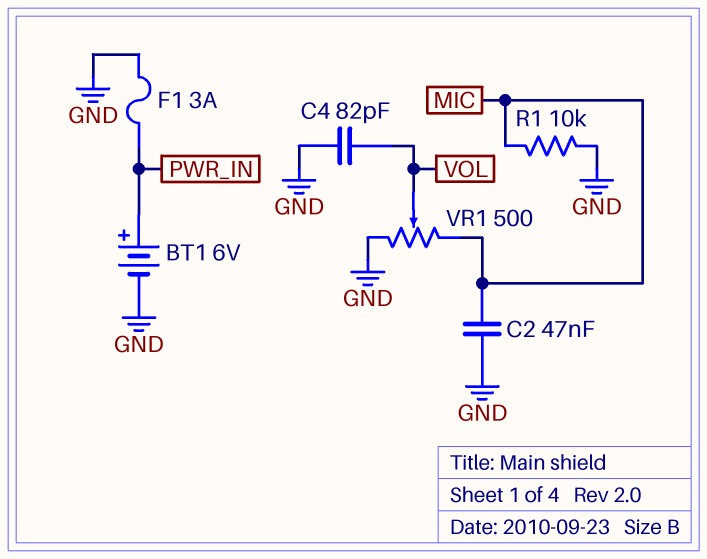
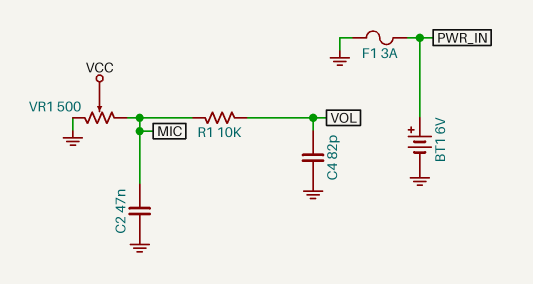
R1: 10k (GND, MIC) -> 10k (MIC, VOL)
VR1: 500 (GND, MIC, wiper VOL) -> 500 (GND, MIC, wiper VCC)

